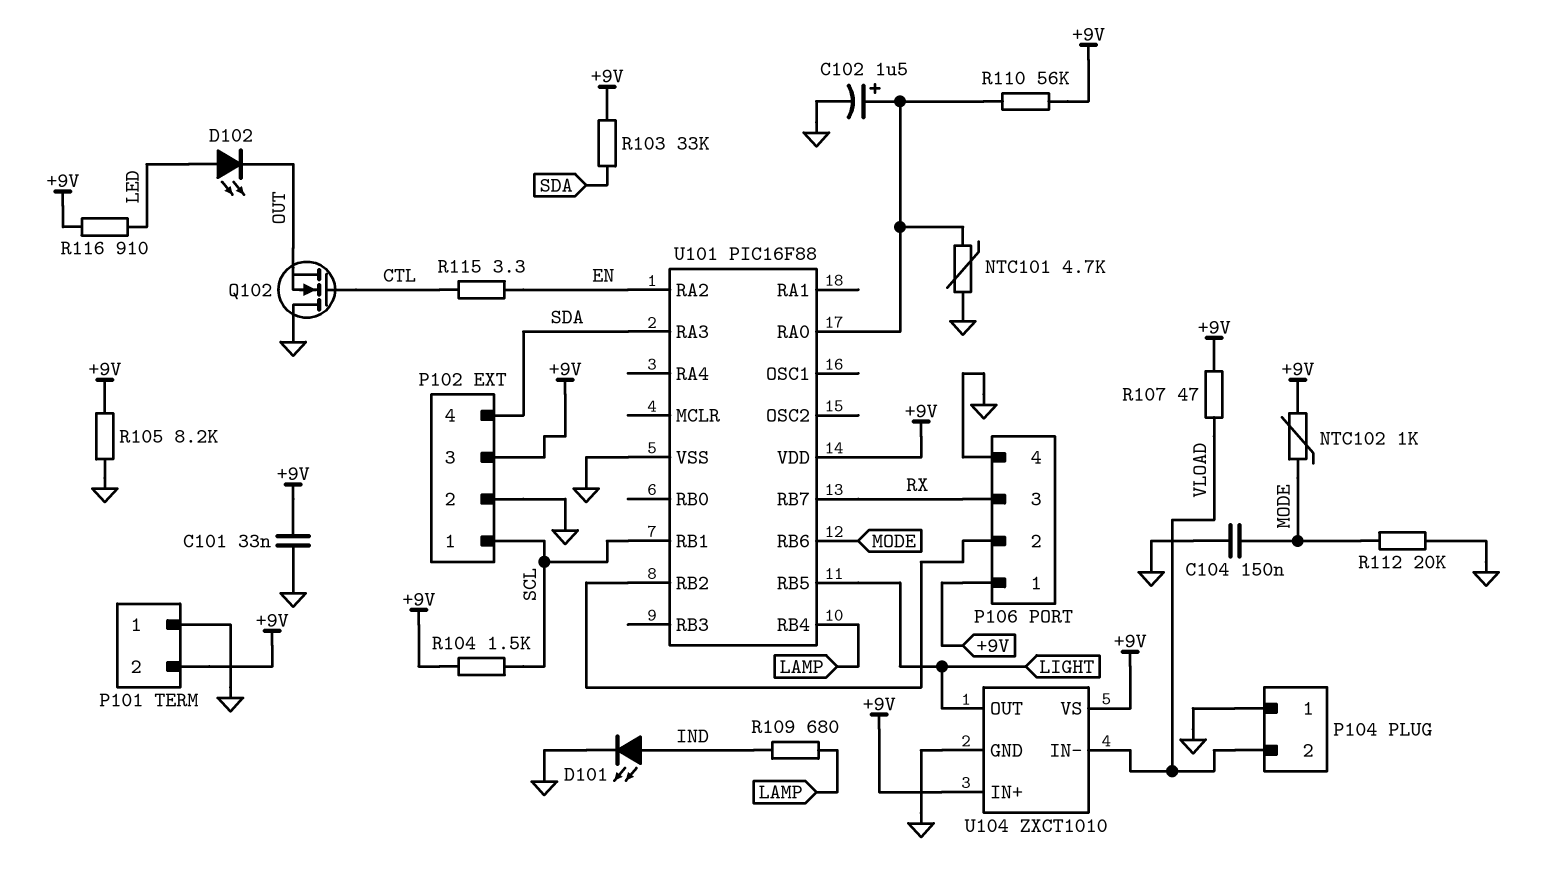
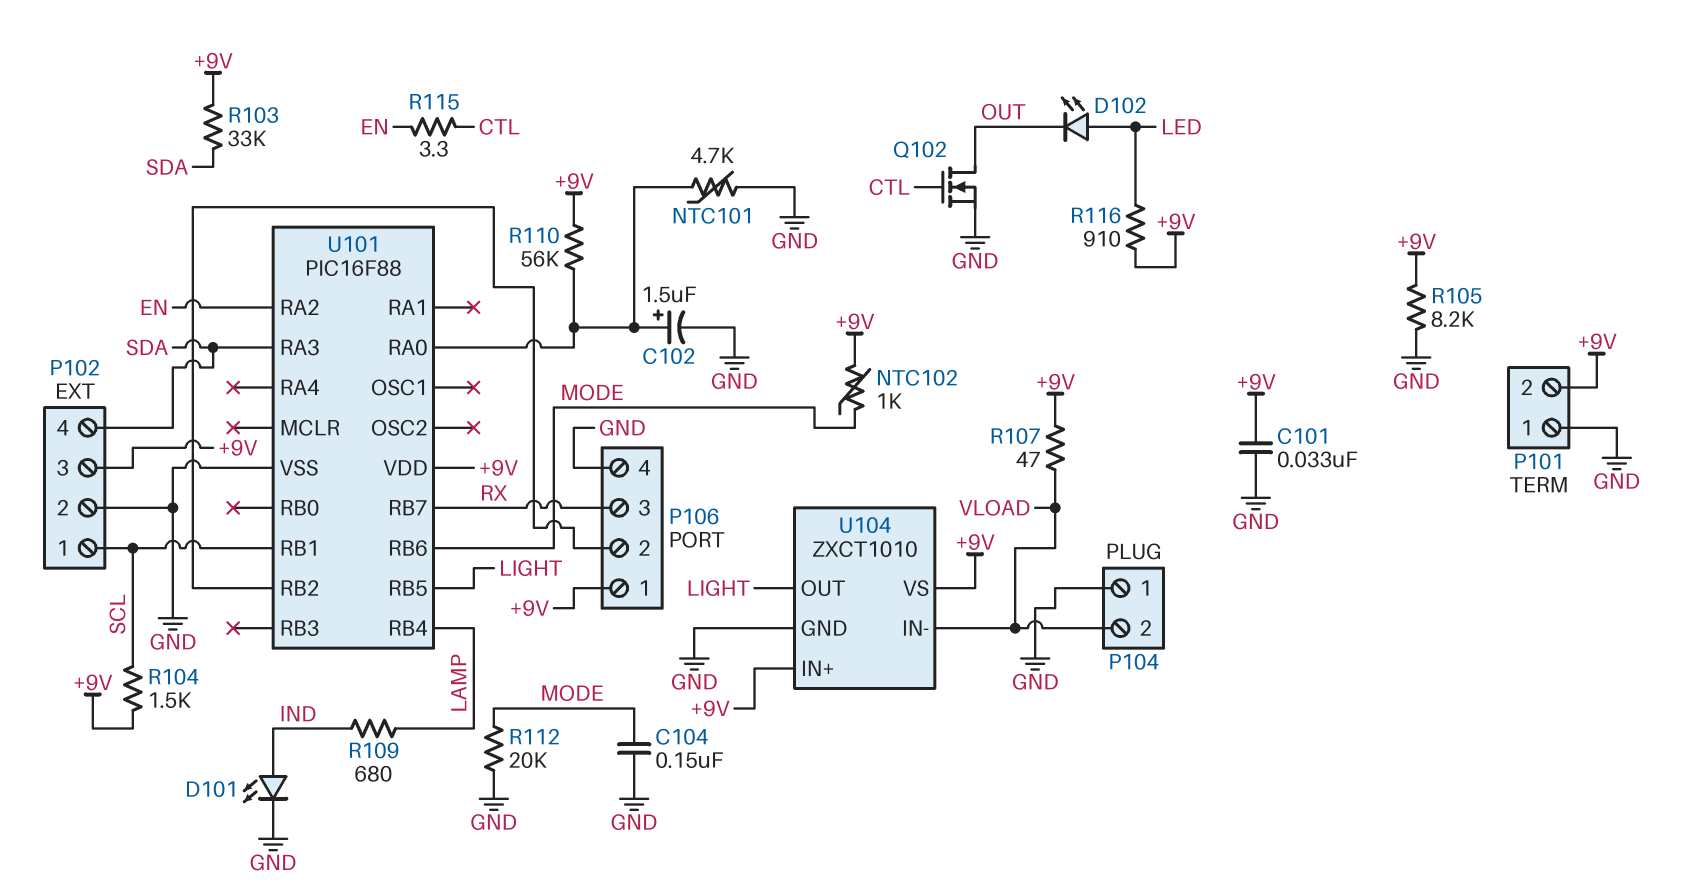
Q102: NMOS (G CTL, D GND, S OUT) -> NMOS (G CTL, D OUT, S GND)

